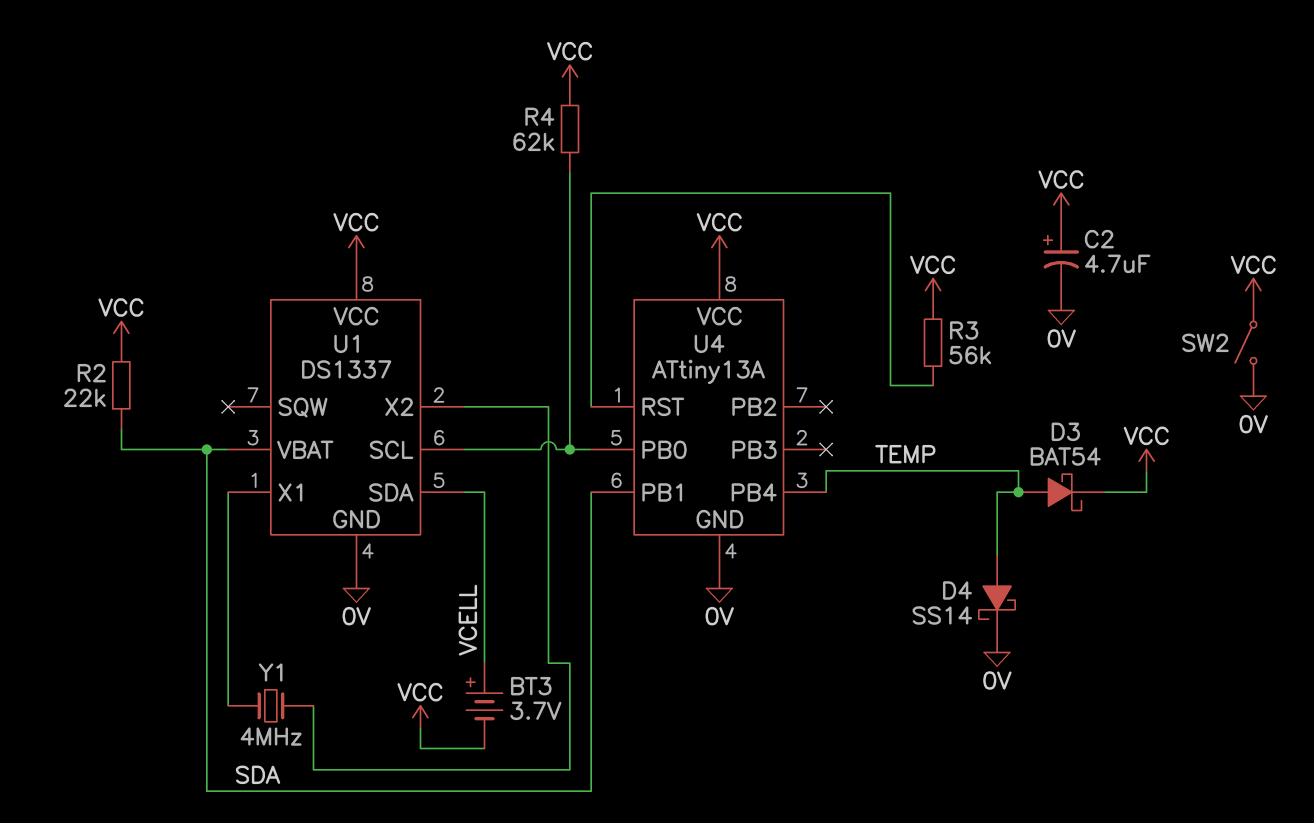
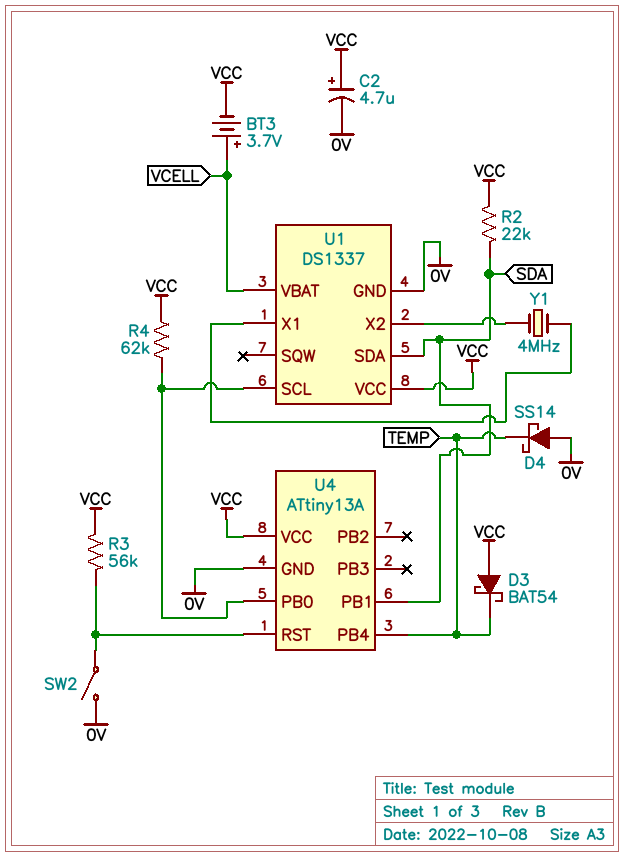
D3: schottky BAT54 (A TEMP, K VCC) -> schottky BAT54 (A VCC, K TEMP)
D4: schottky SS14 (A TEMP, K 0V) -> schottky SS14 (A 0V, K TEMP)
SW2: switch (0V, VCC) -> switch (0V, U4/RST)
U1 pin SDA: VCELL -> SDA
U1 pin VBAT: SDA -> VCELL

